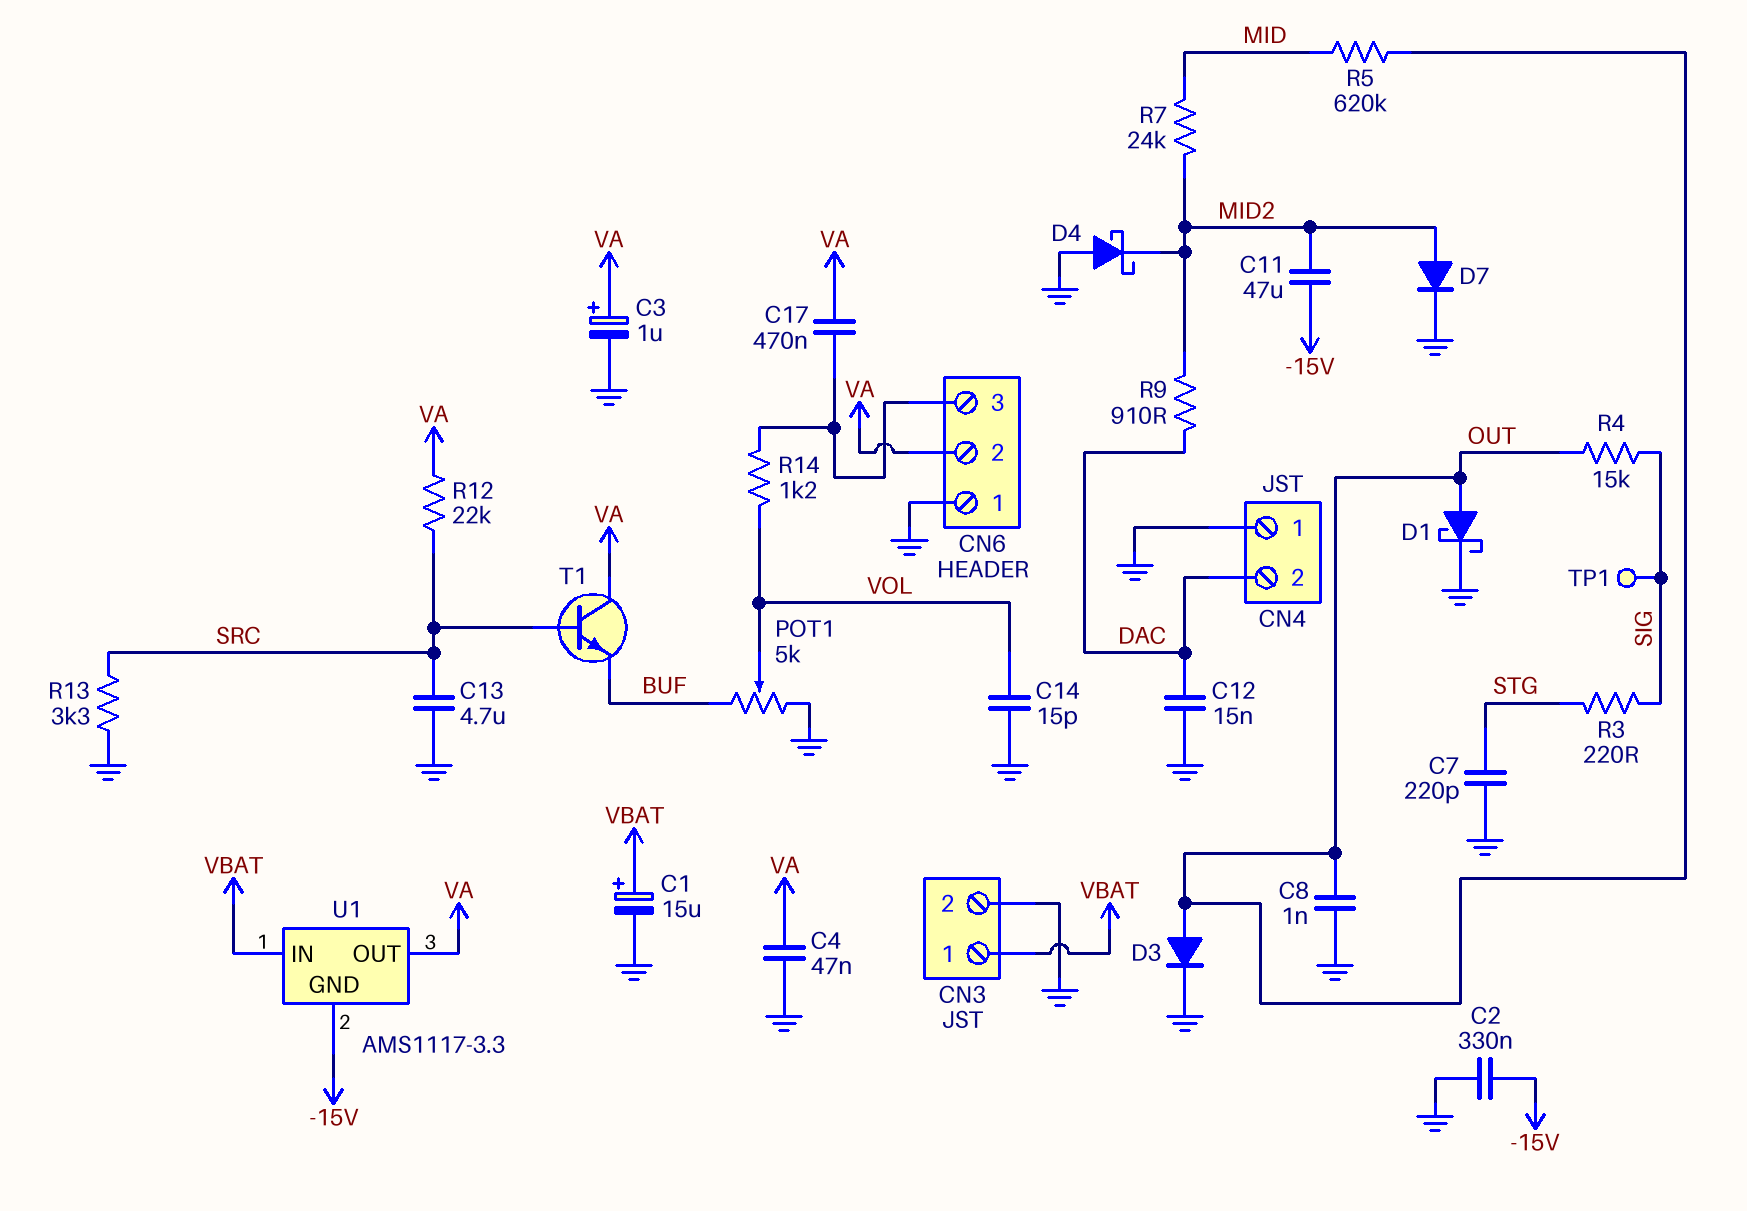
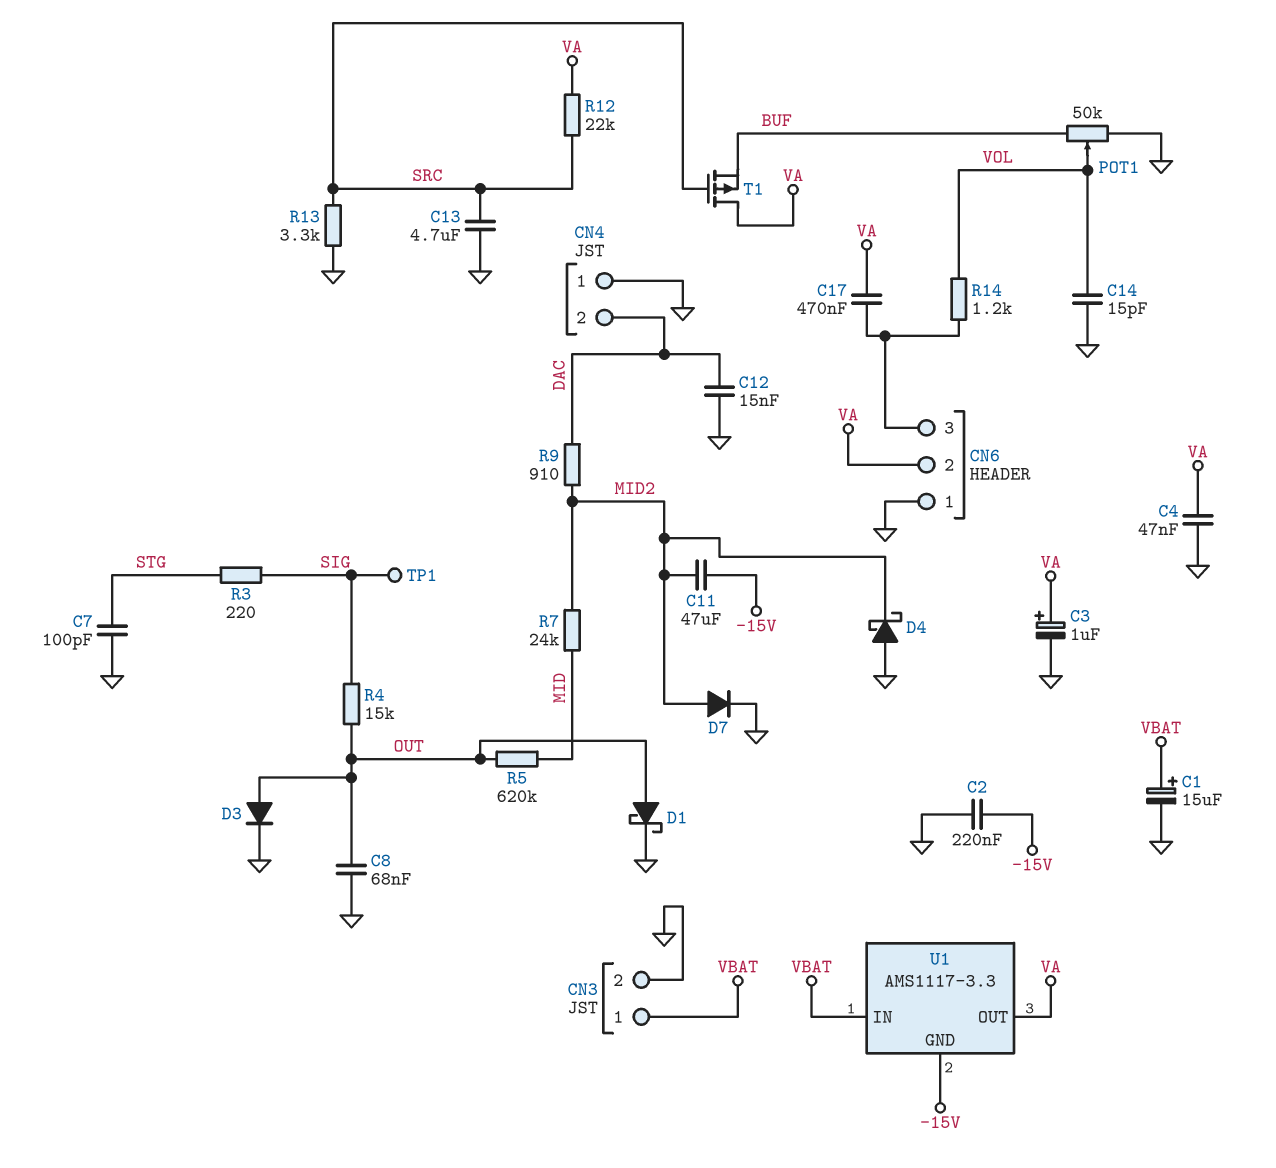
C2: 330nF (-15V, GND) -> 220nF (-15V, GND)
C7: 220pF (GND, STG) -> 100pF (GND, STG)
C8: 1nF (GND, OUT) -> 68nF (GND, OUT)
POT1: 5k (BUF, GND, wiper VOL) -> 50k (BUF, GND, wiper VOL)
T1: NPN (B SRC, C VA, E BUF) -> PMOS (G SRC, D VA, S BUF)

